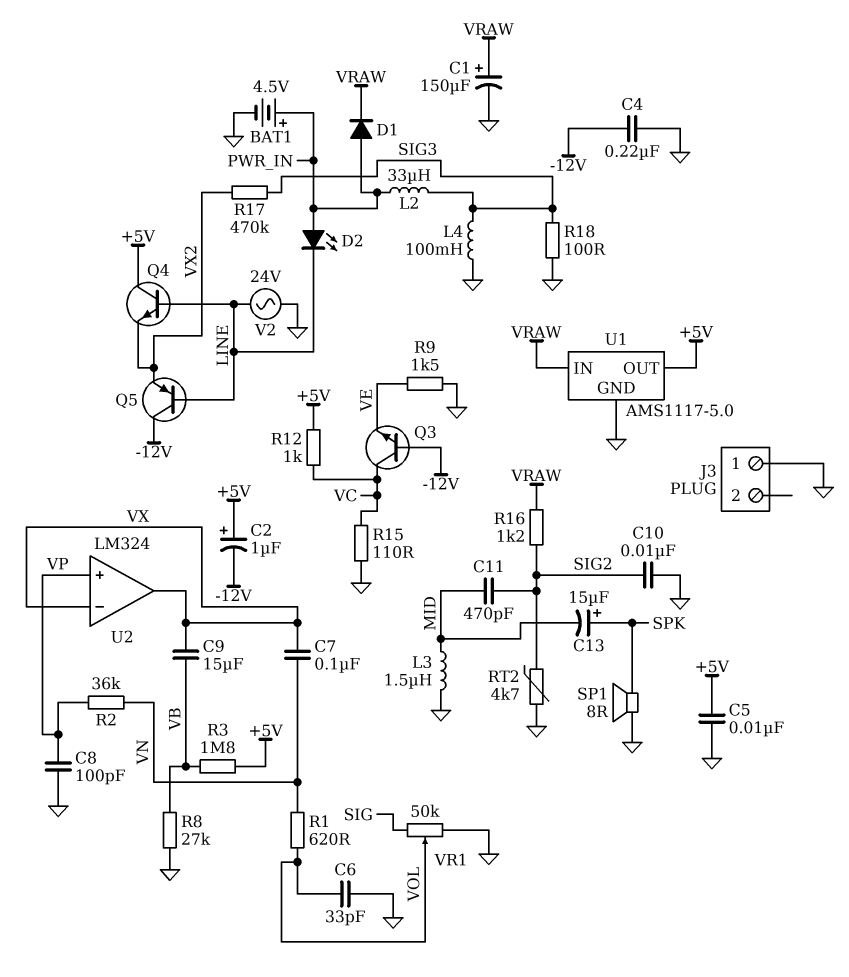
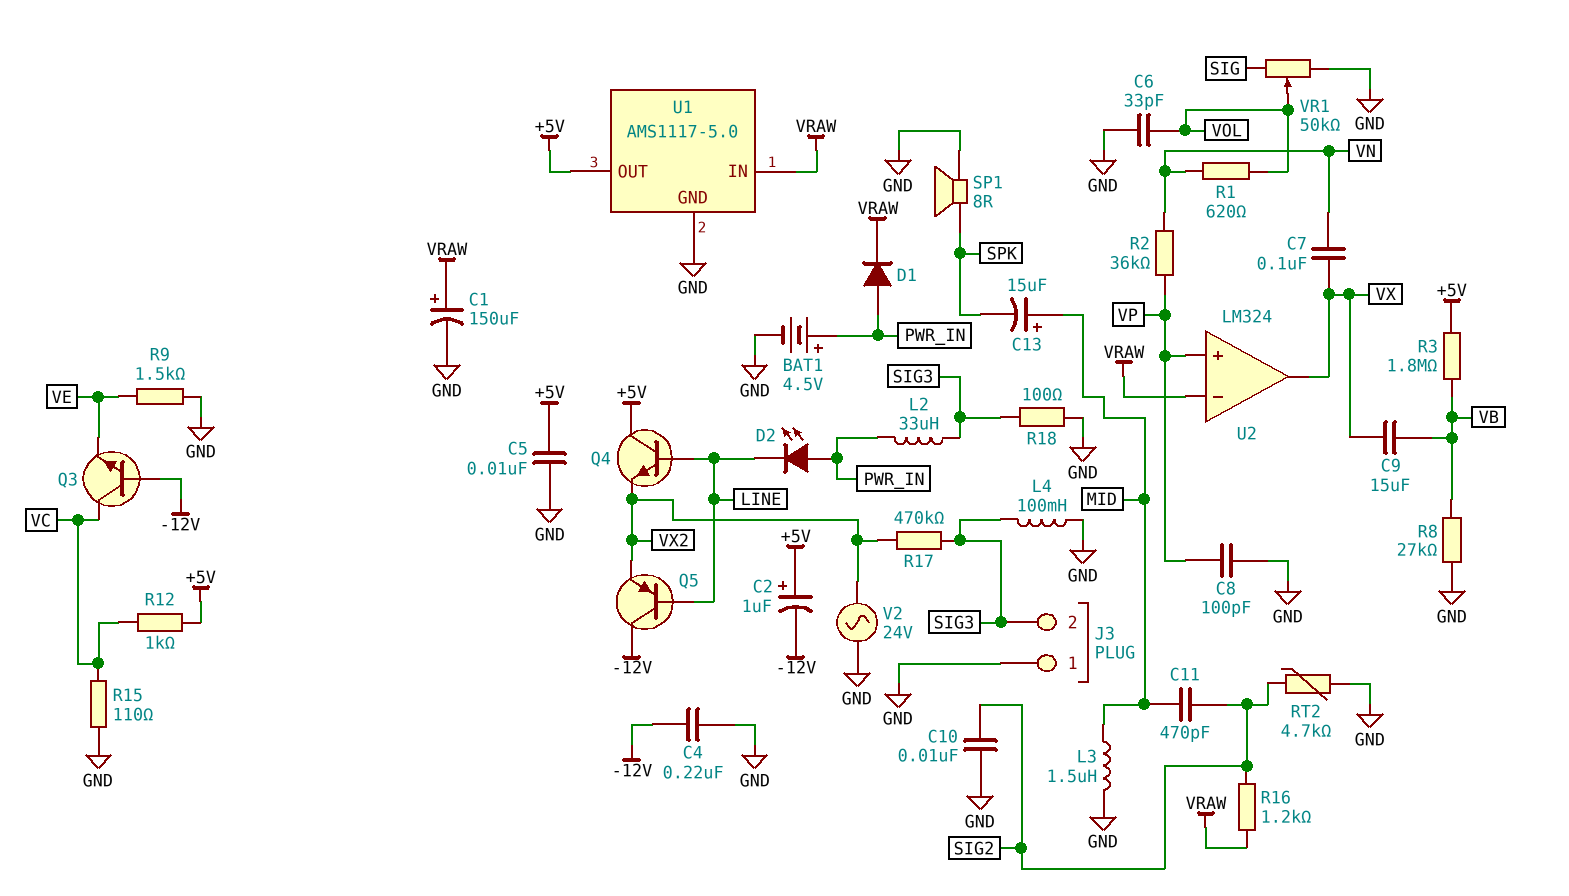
C13: 15uF (plus SPK, minus MID) -> 15uF (plus MID, minus SPK)
J3 pin 2: none -> SIG3
U2 pin in-: VX -> VRAW
V2: AC 24V (GND, LINE) -> AC 24V (GND, VX2)

